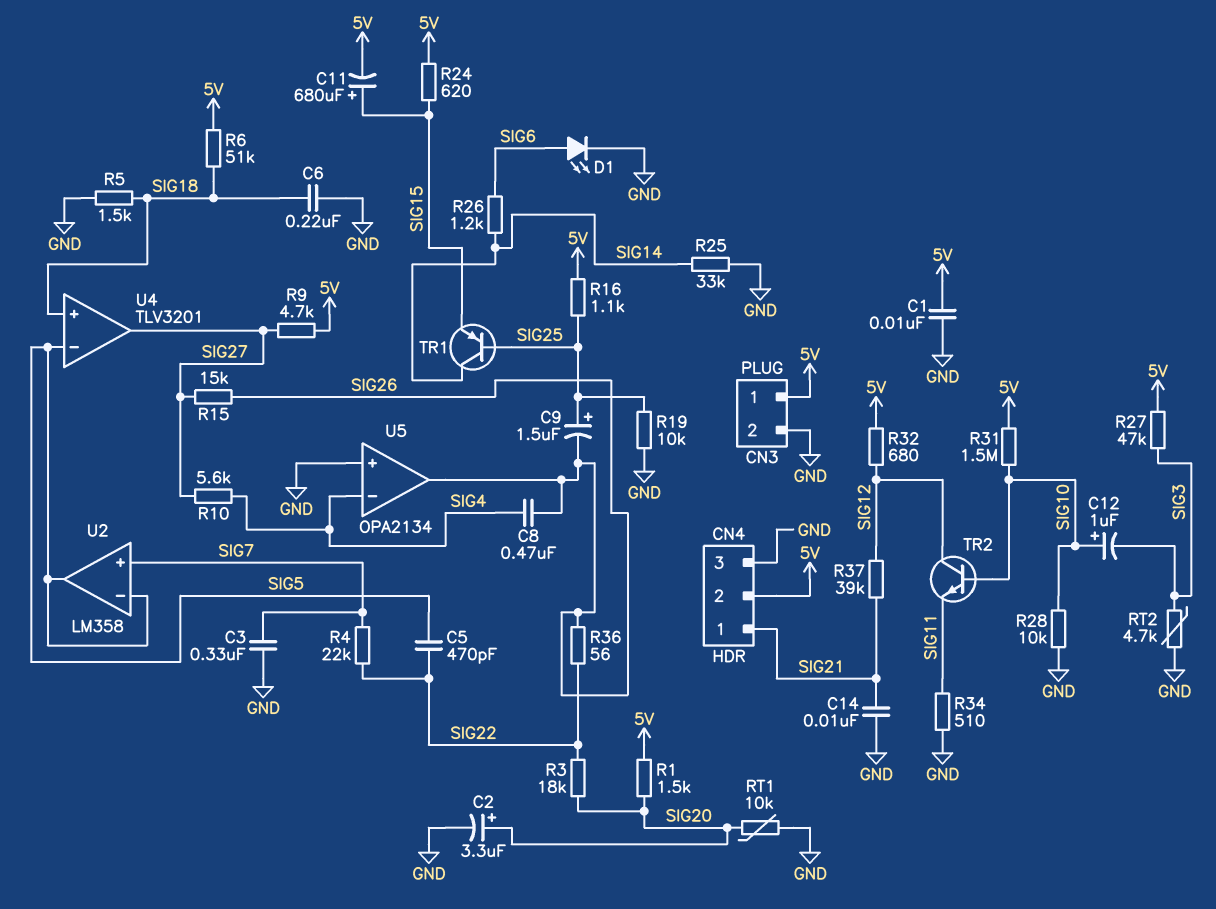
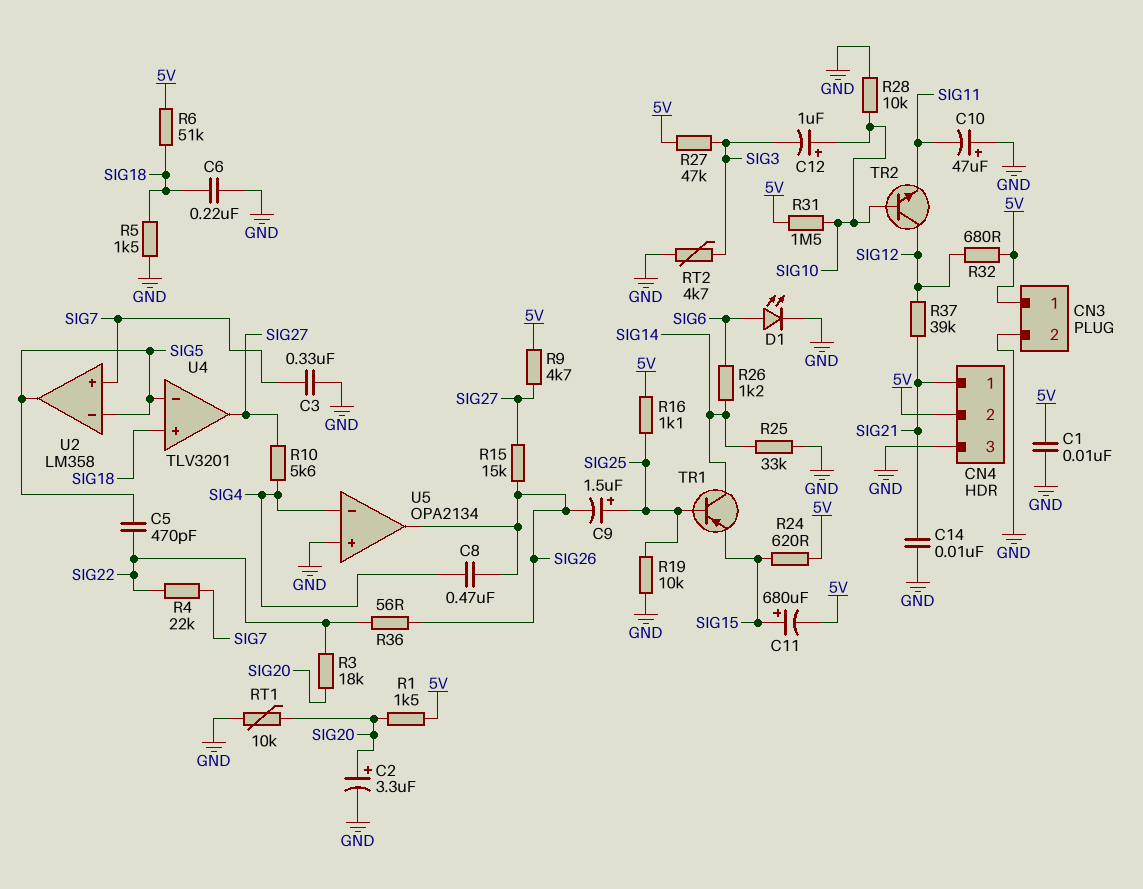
C10: none -> 47uF (plus GND, minus SIG11)
R34: 510 (GND, SIG11) -> none

